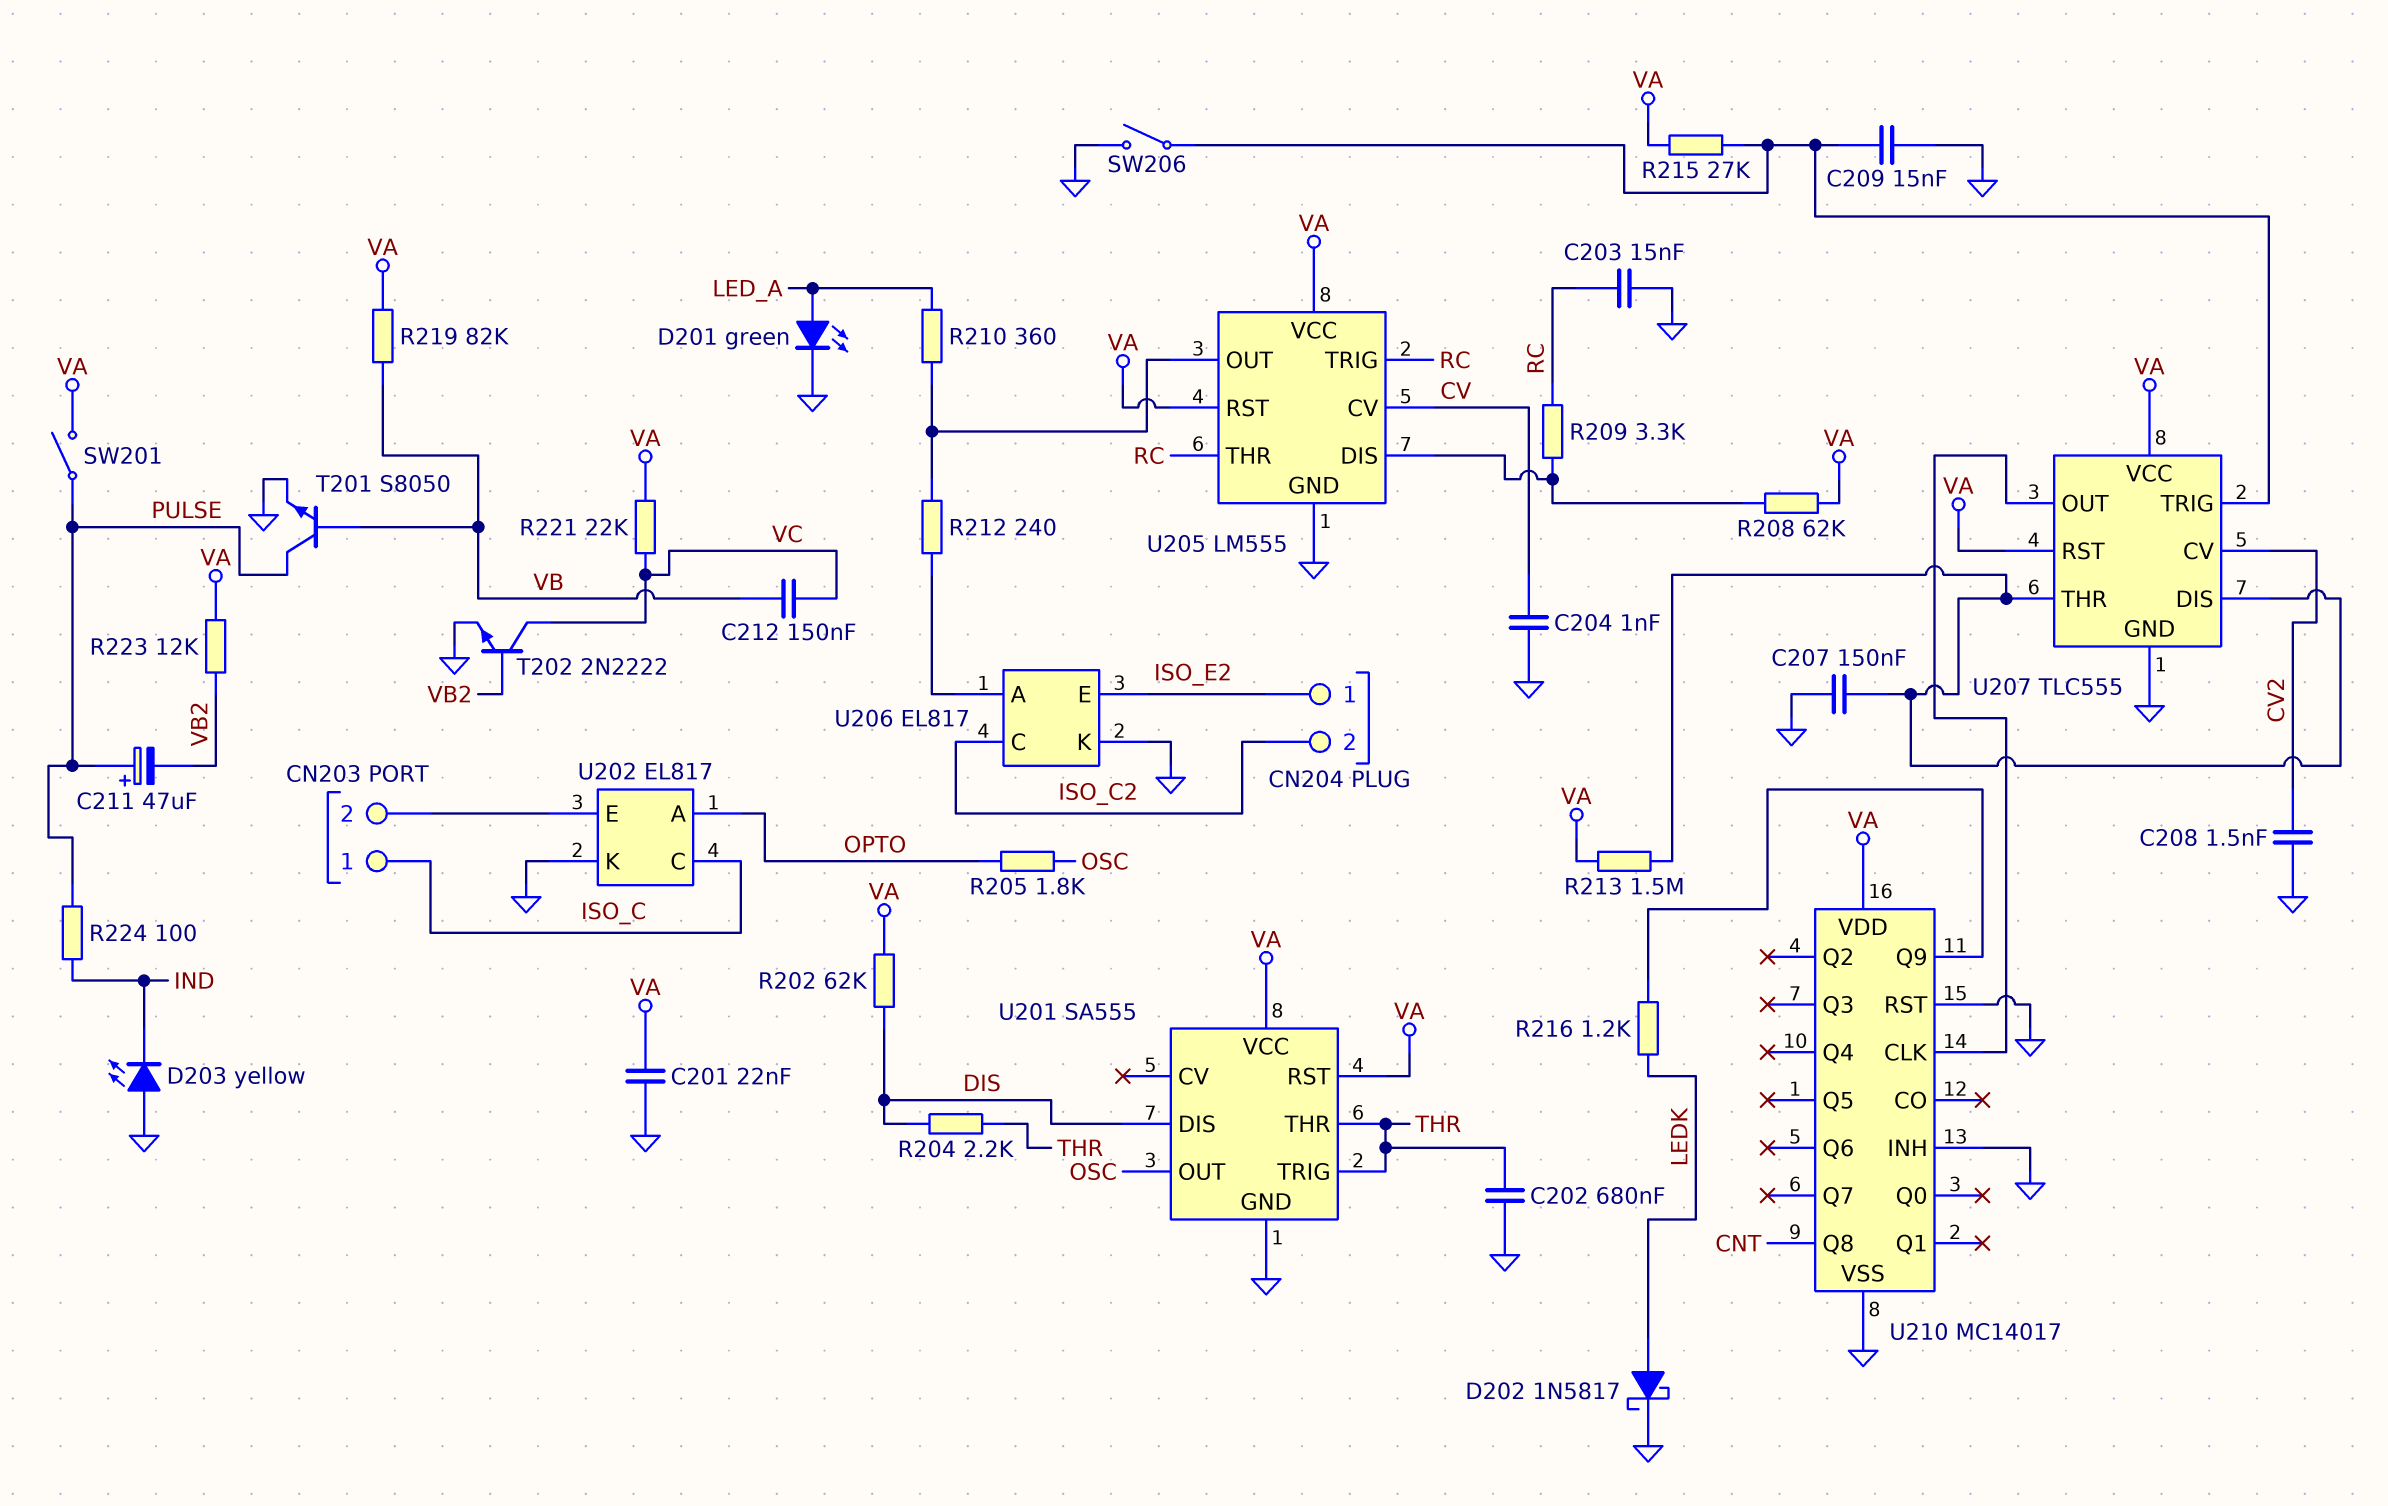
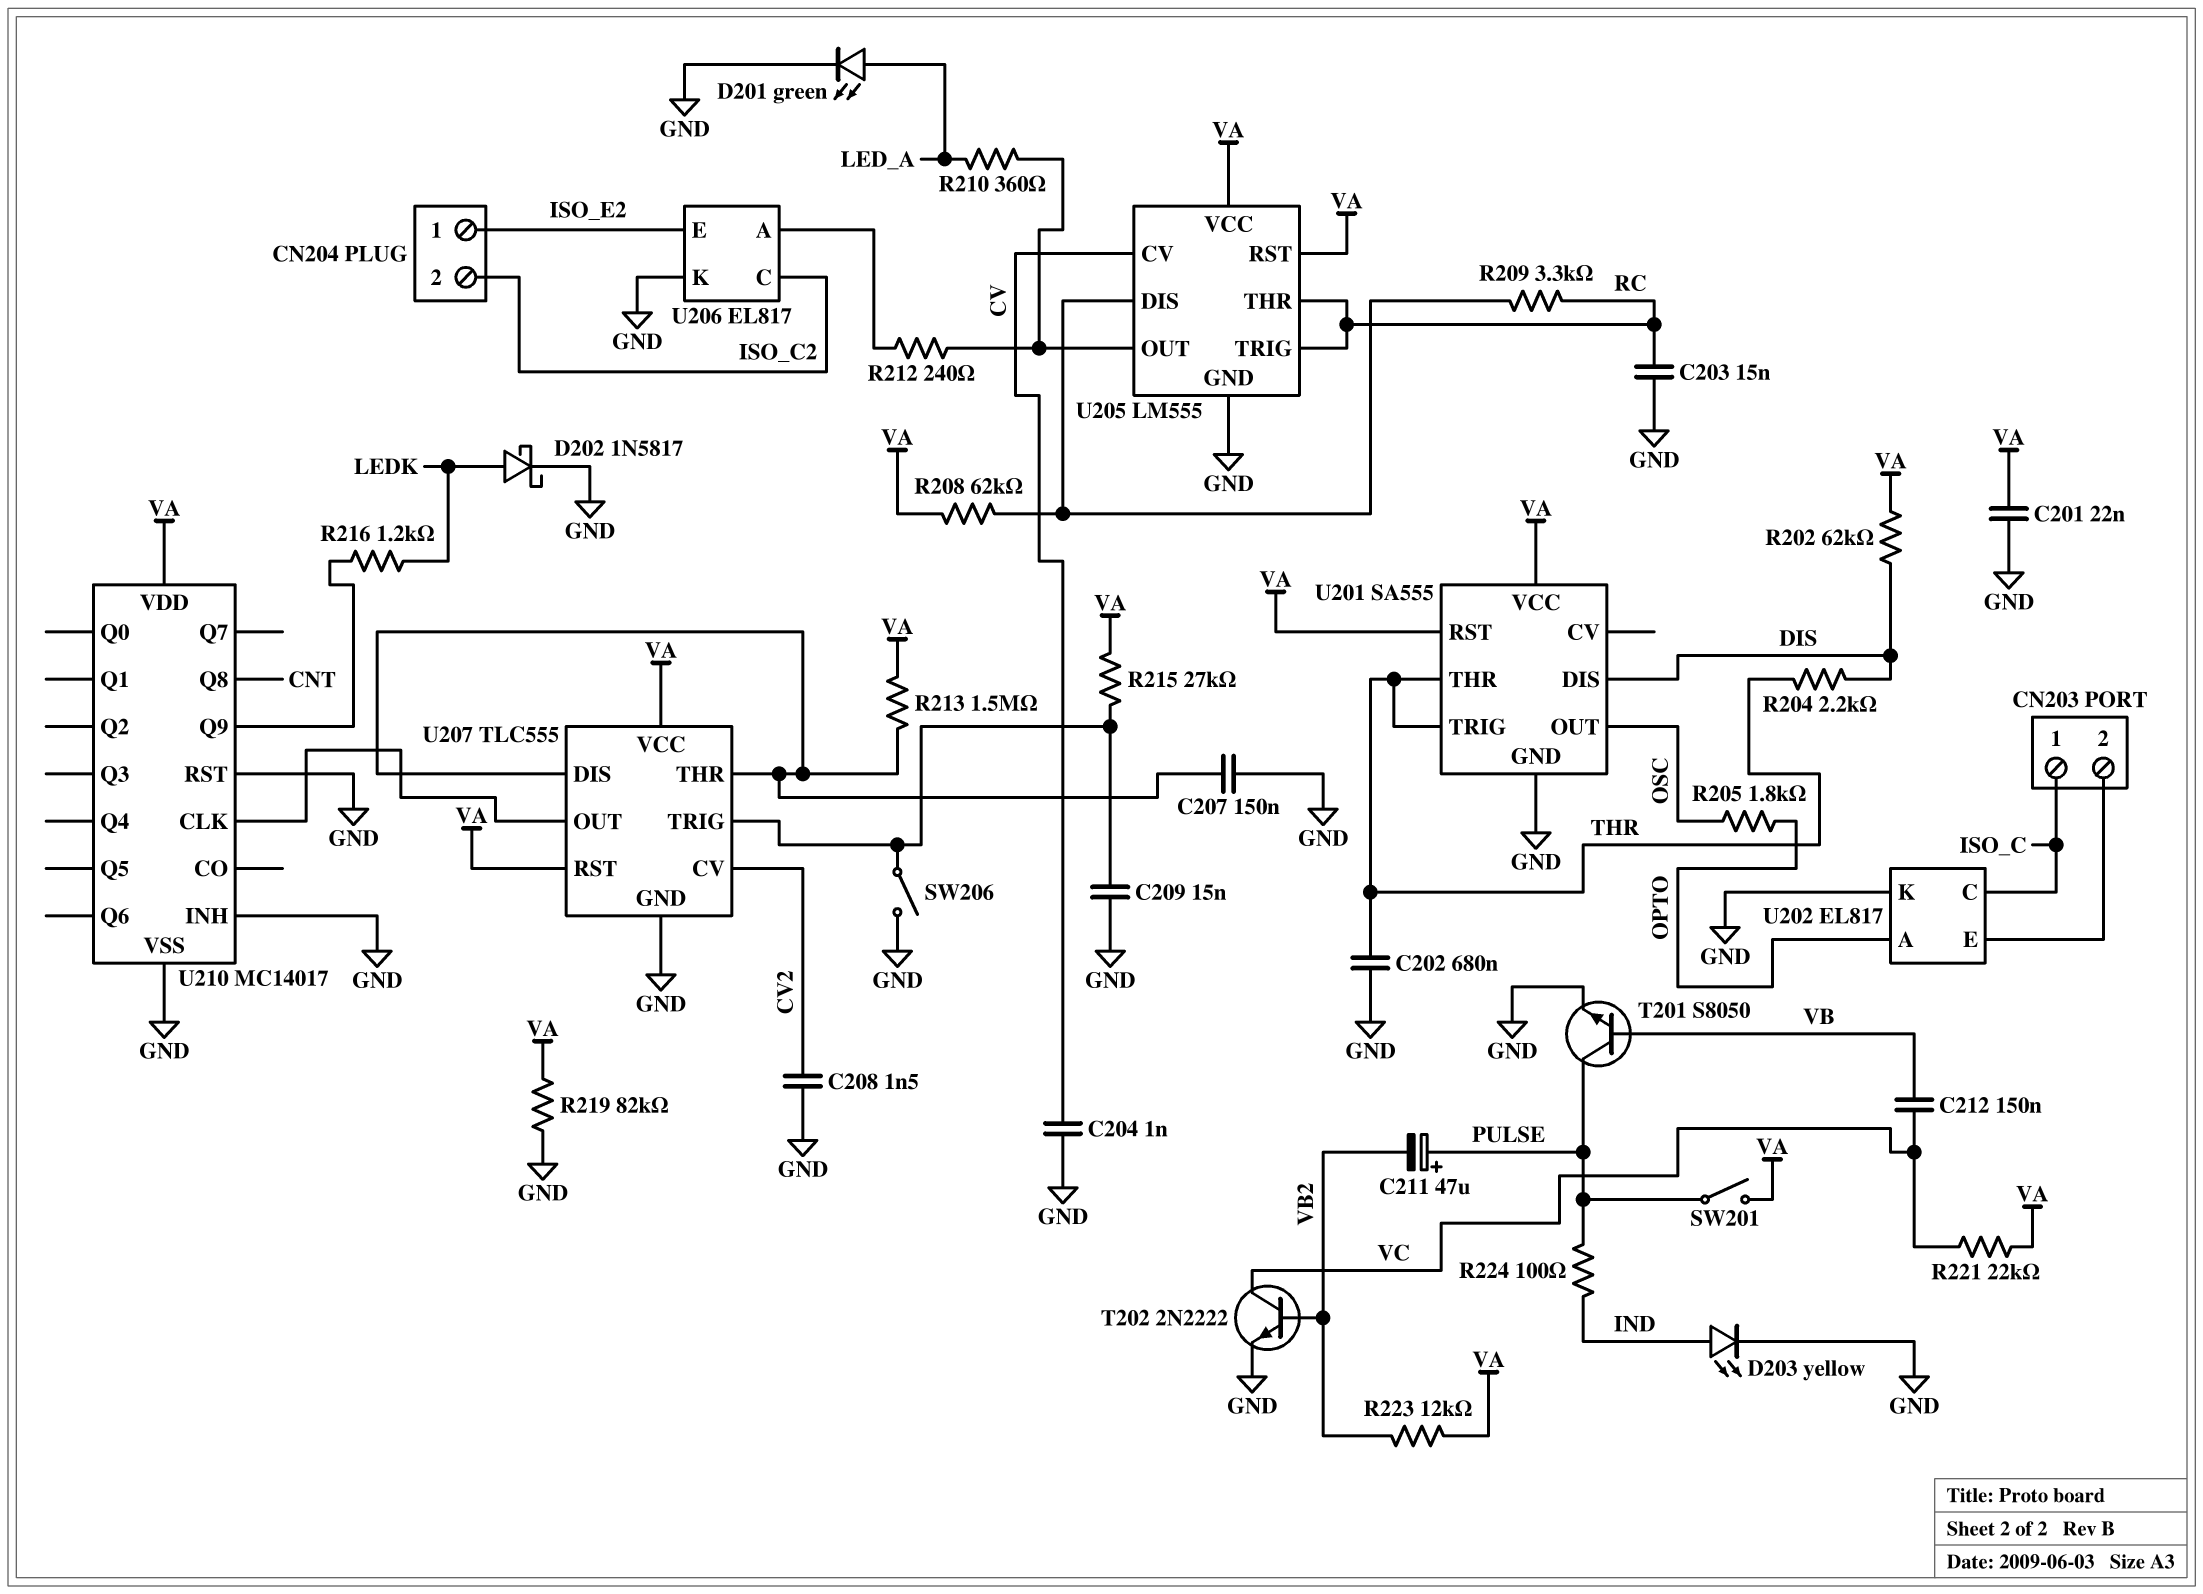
D203: LED yellow (A GND, K IND) -> LED yellow (A IND, K GND)
R219: 82k (VA, VB) -> 82k (GND, VA)

